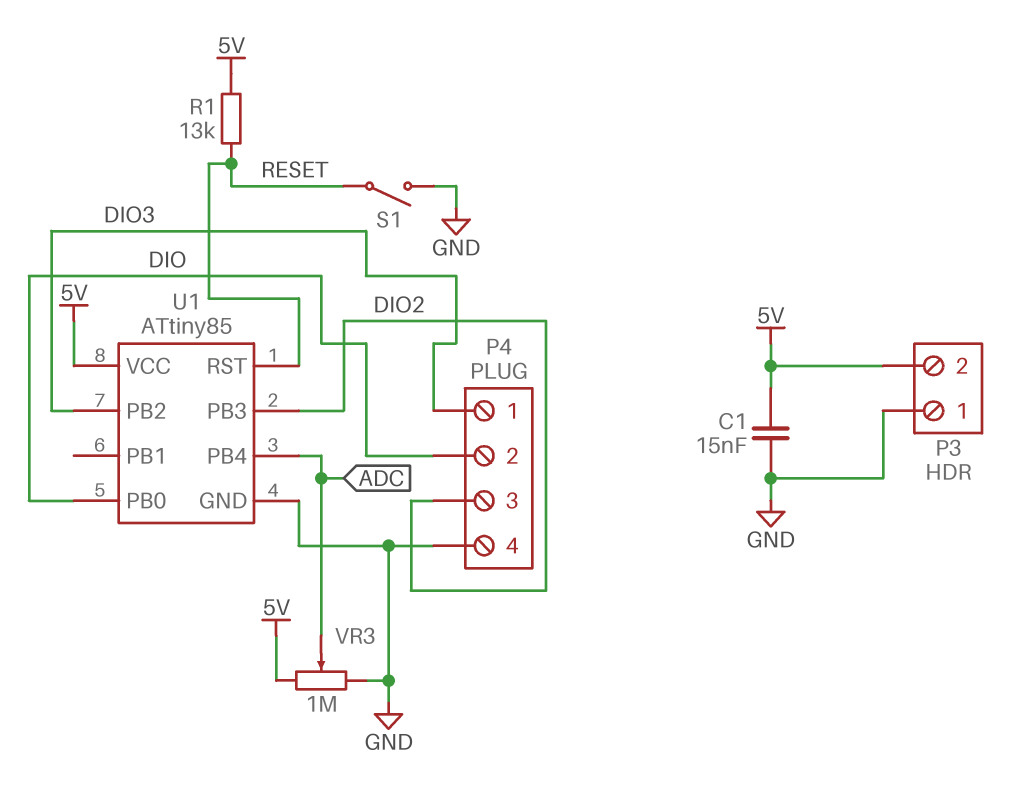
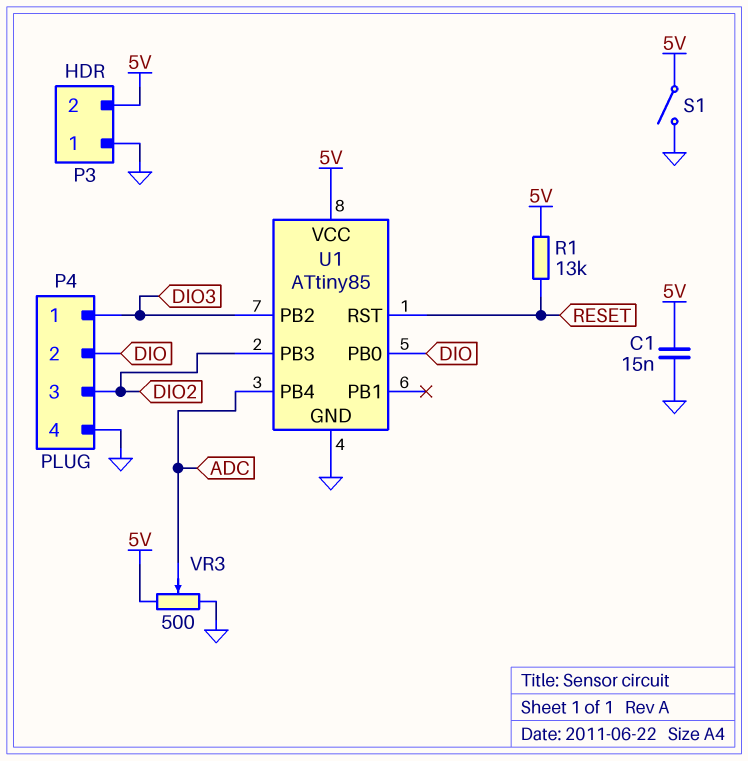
S1: switch (GND, RESET) -> switch (5V, GND)
VR3: 1M (5V, GND, wiper ADC) -> 500 (5V, GND, wiper ADC)

